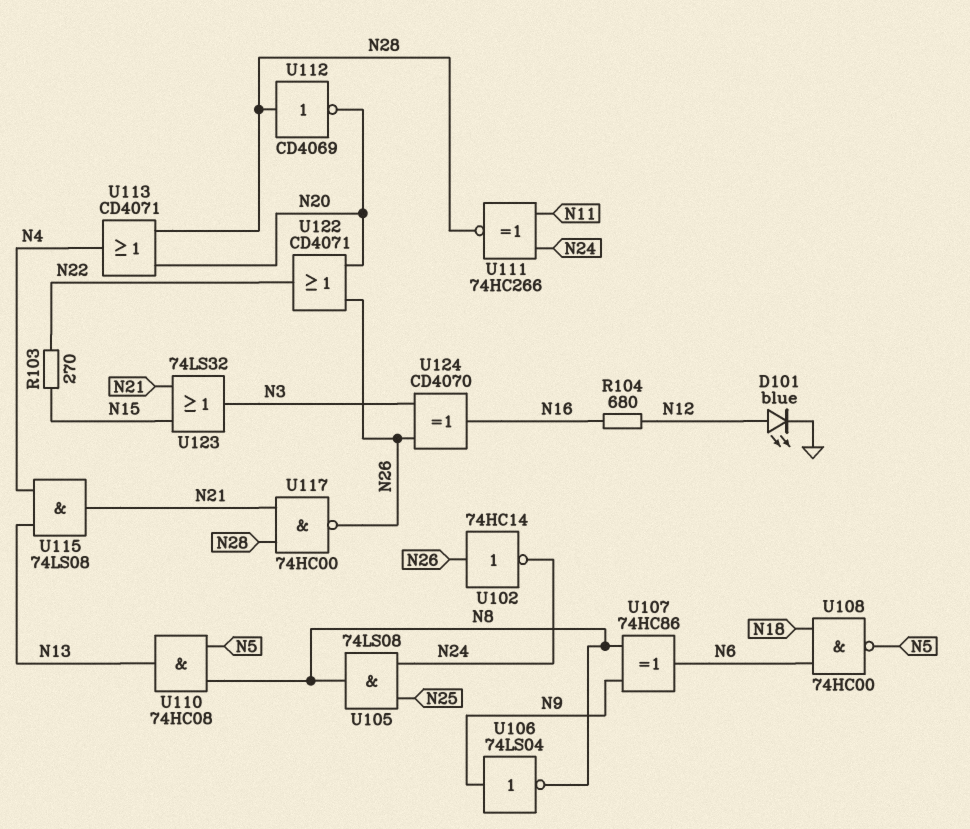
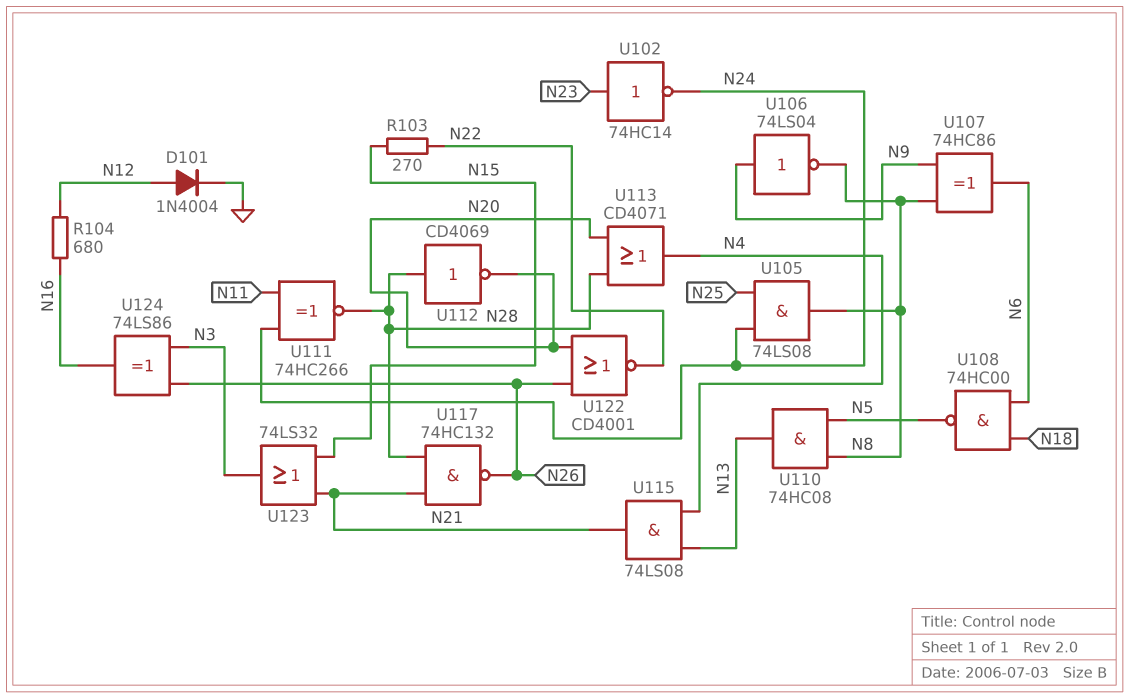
D101: LED blue (A N12, K GND) -> diode 1N4004 (A N12, K GND)
U102: NOT 74HC14 (in N26, out N24) -> NOT 74HC14 (in N23, out N24)
U117: NAND 74HC00 (in N21, in N28, out N26) -> NAND 74HC132 (in N21, in N28, out N26)
U122: OR CD4071 (in N20, in N26, out N22) -> NOR CD4001 (in N20, in N26, out N22)
U124: XOR CD4070 (in N3, in N26, out N16) -> XOR 74LS86 (in N3, in N26, out N16)

